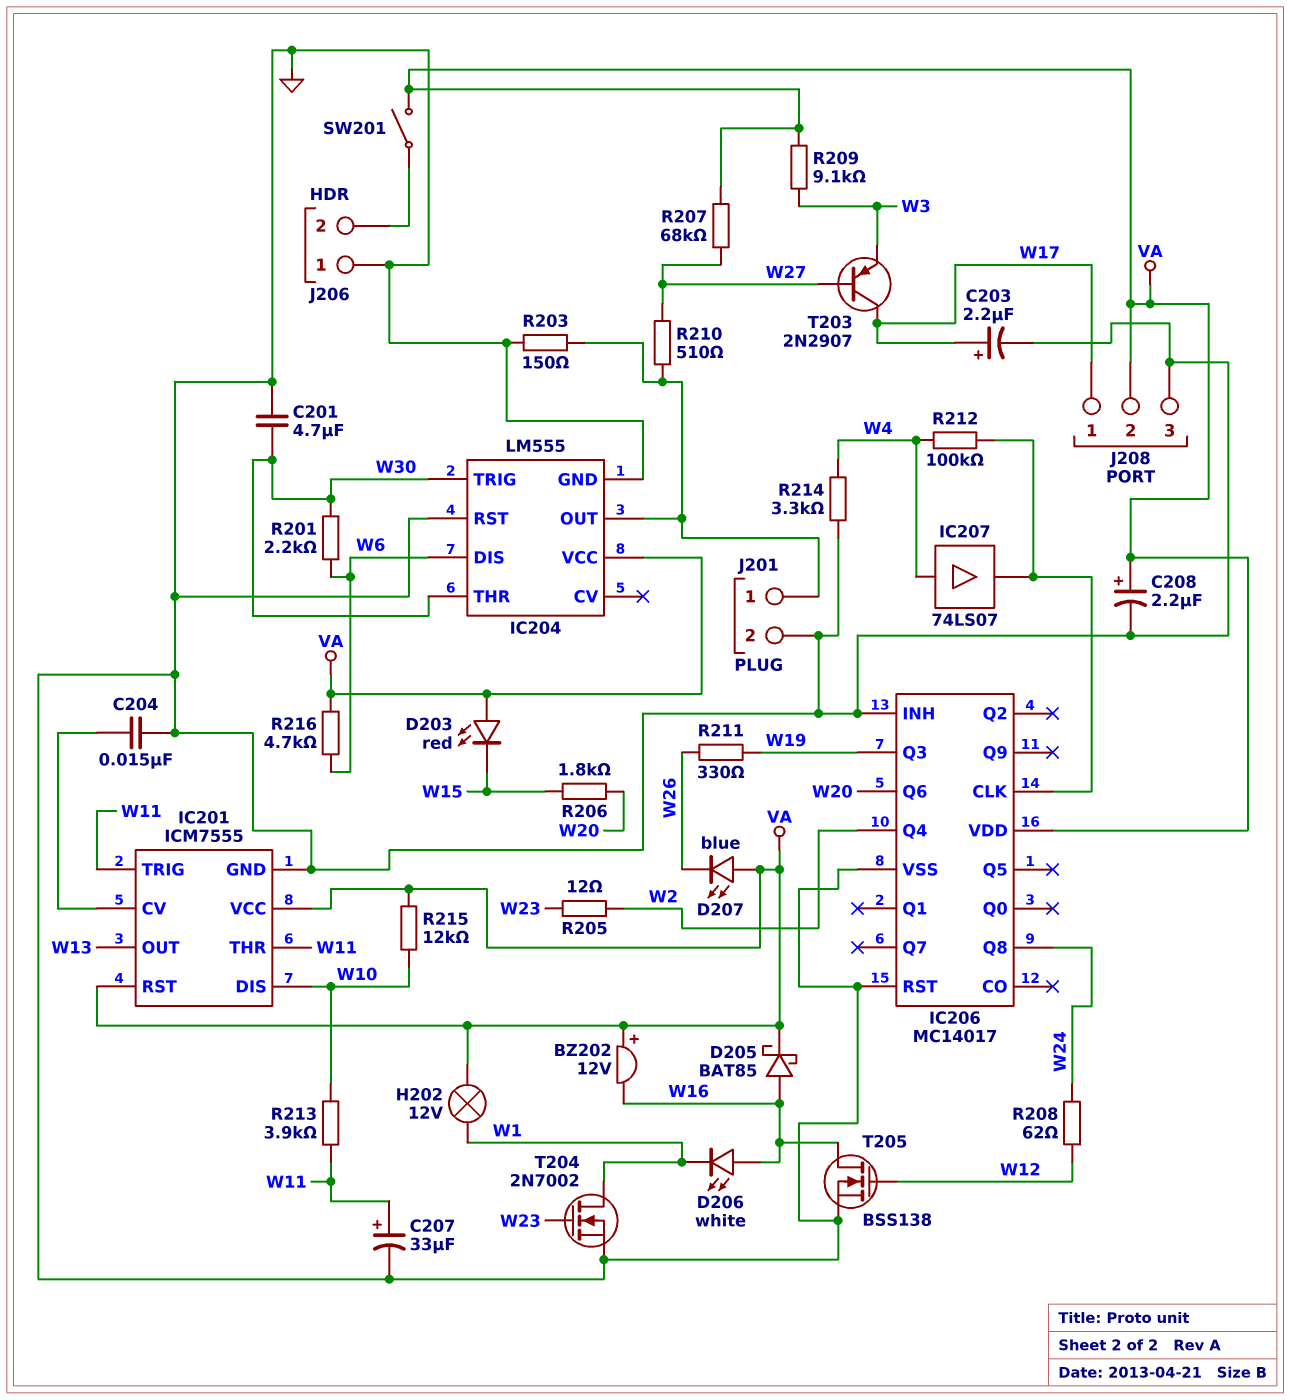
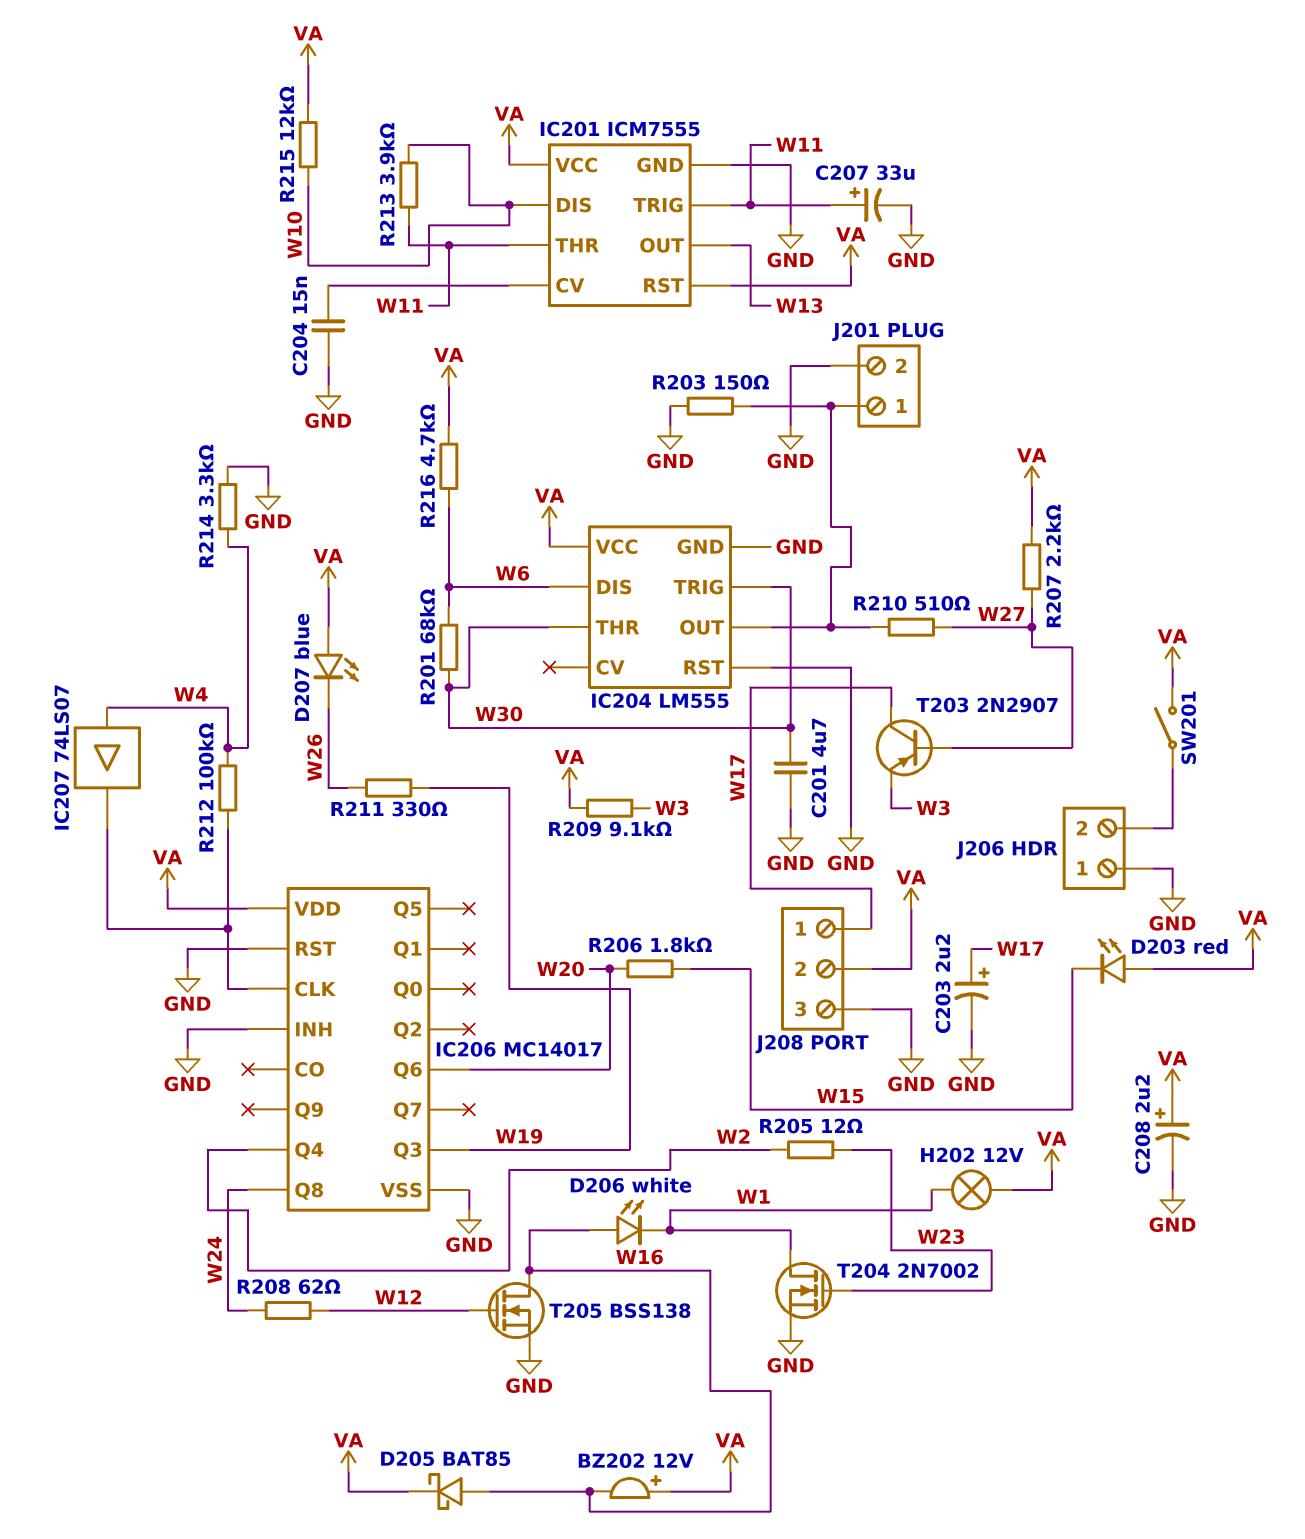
R201: 2.2k (W6, W30) -> 68k (W6, W30)
R207: 68k (VA, W27) -> 2.2k (VA, W27)

